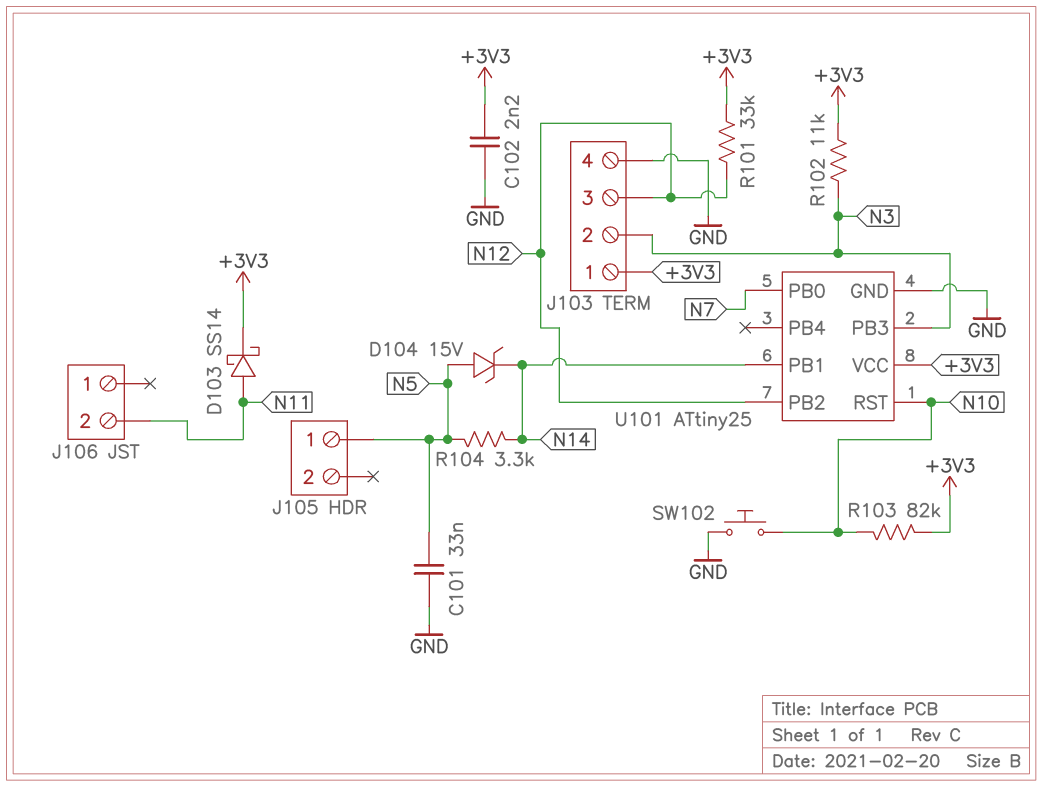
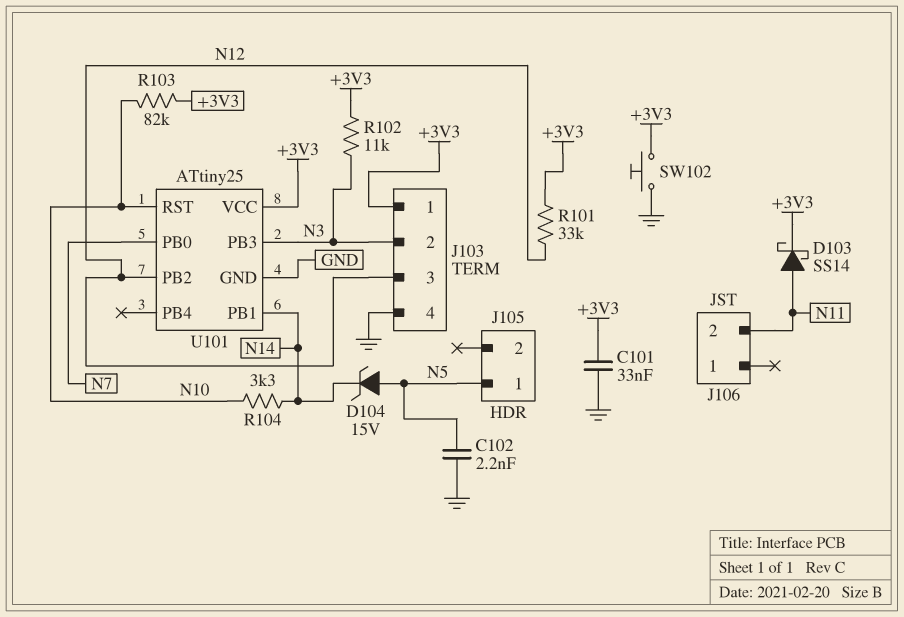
C101: 33nF (GND, N5) -> 33nF (+3V3, GND)
C102: 2.2nF (+3V3, GND) -> 2.2nF (GND, N5)
R104: 3.3k (N5, N14) -> 3.3k (N10, N14)
SW102: button (GND, N10) -> button (+3V3, GND)

